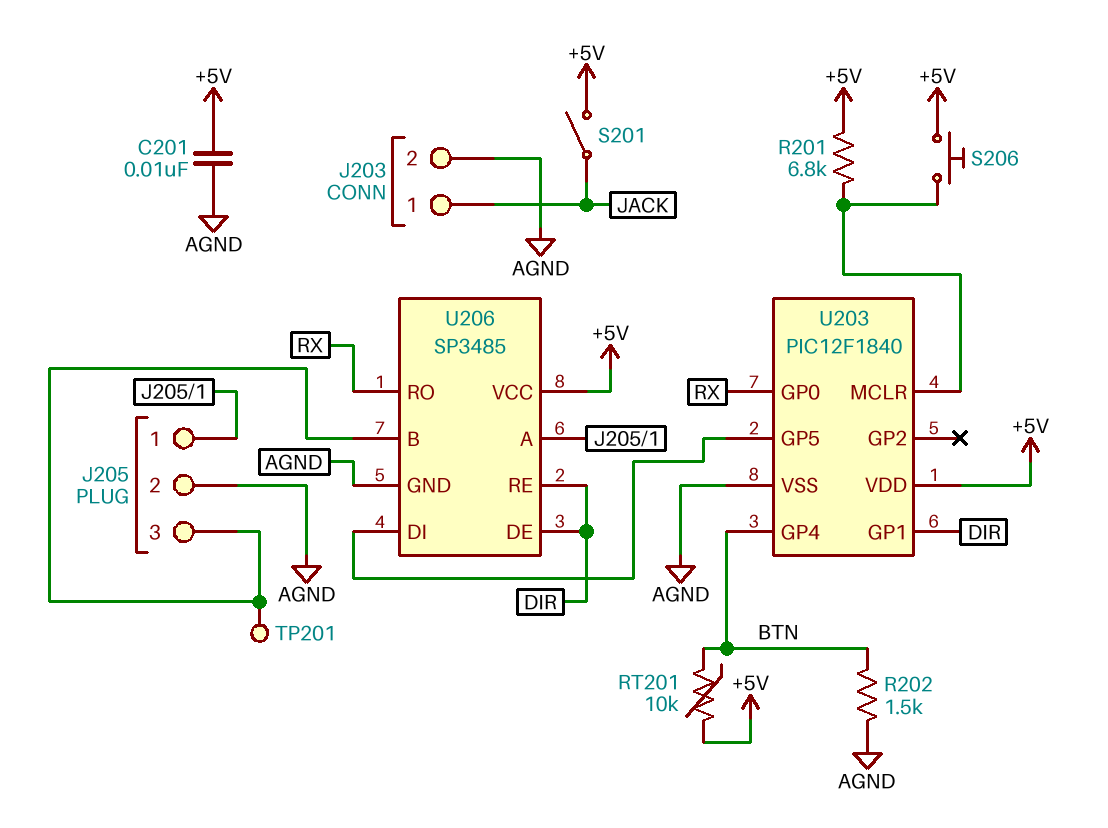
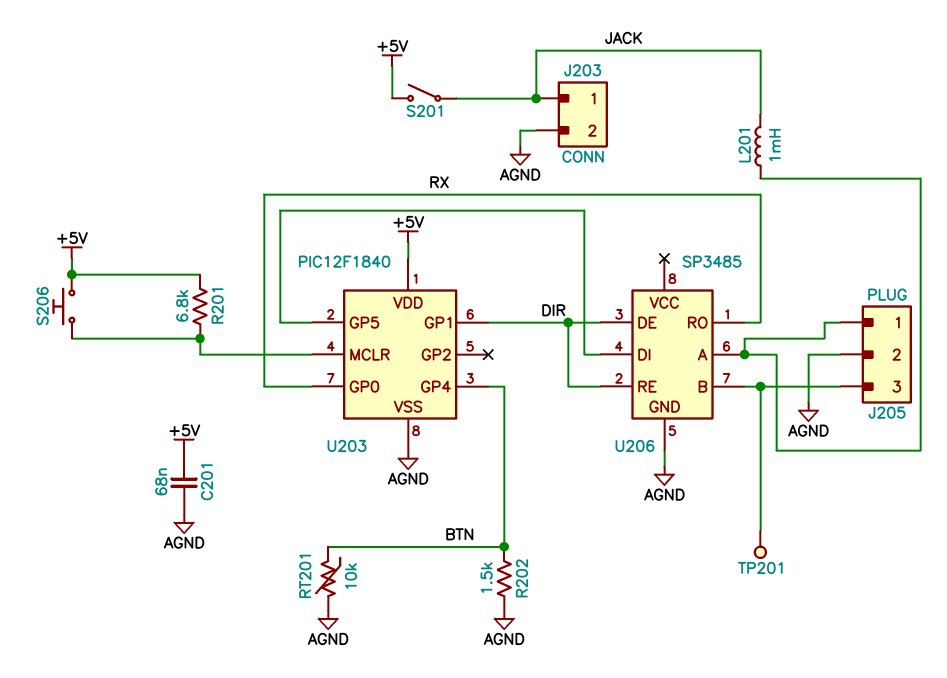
C201: 10nF (+5V, AGND) -> 68nF (+5V, AGND)
L201: none -> 1mH (J205/1, JACK)
RT201: 10k (+5V, BTN) -> 10k (AGND, BTN)
U206 pin VCC: +5V -> none

